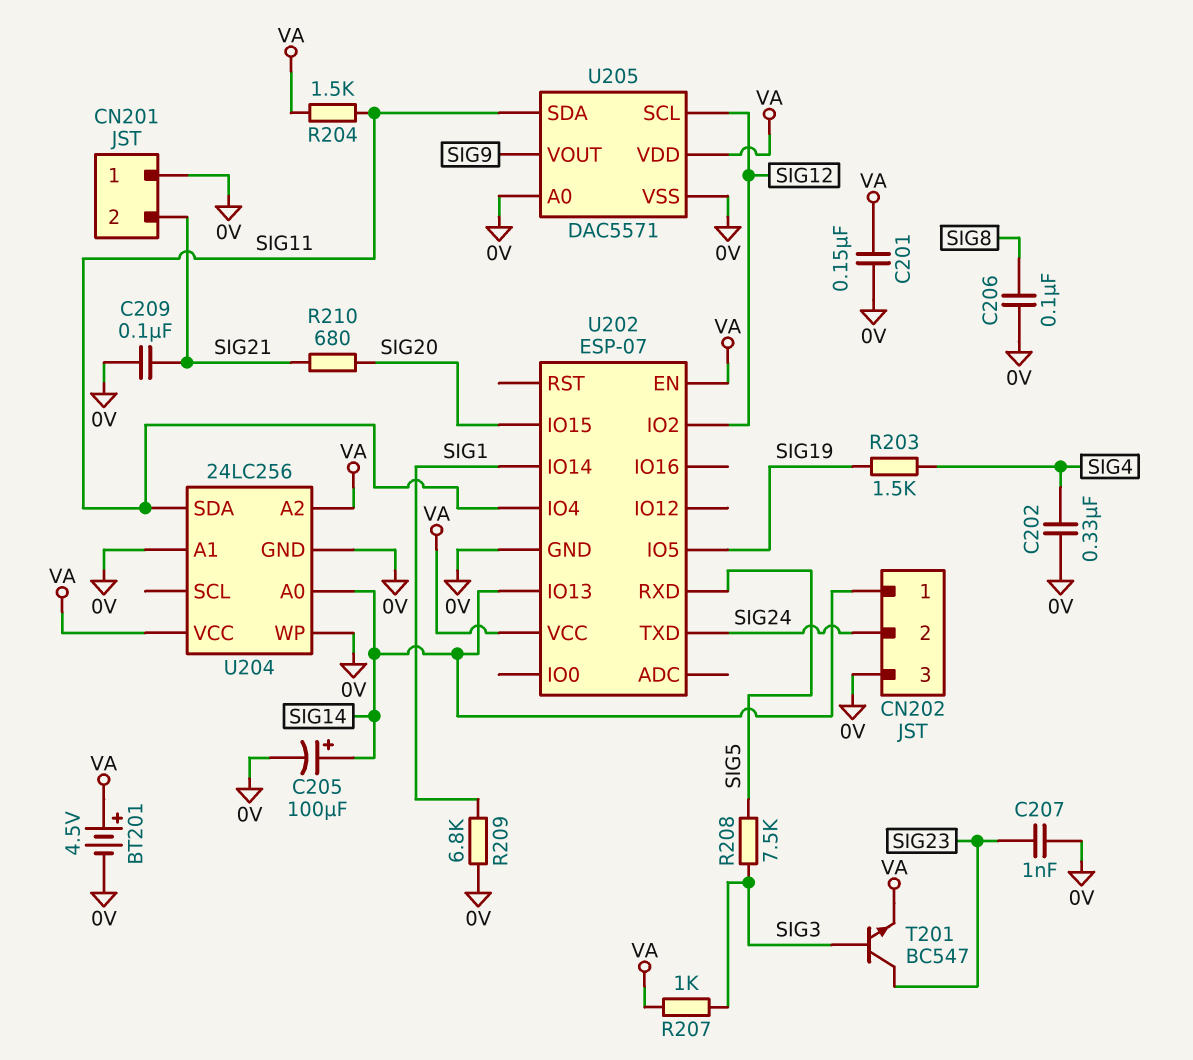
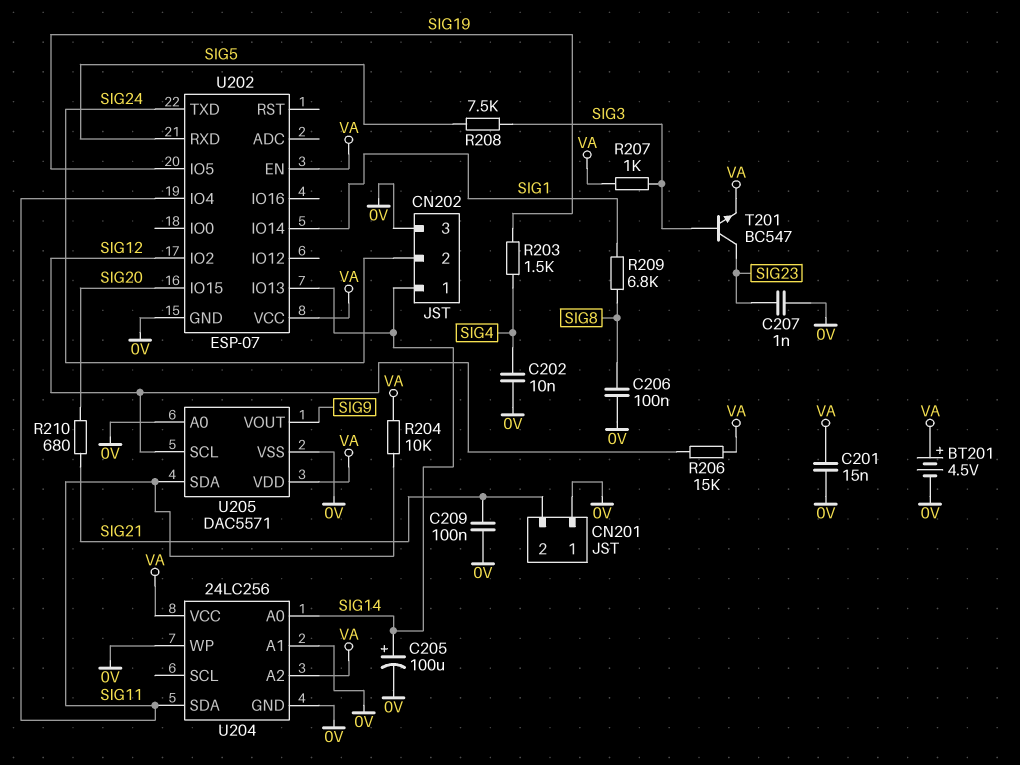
C201: 150nF (0V, VA) -> 15nF (0V, VA)
C202: 330nF (0V, SIG4) -> 10nF (0V, SIG4)
R204: 1.5k (SIG11, VA) -> 10k (SIG11, VA)
R206: none -> 15k (SIG12, VA)
R209: 6.8k (0V, SIG1) -> 6.8k (SIG1, SIG8)

